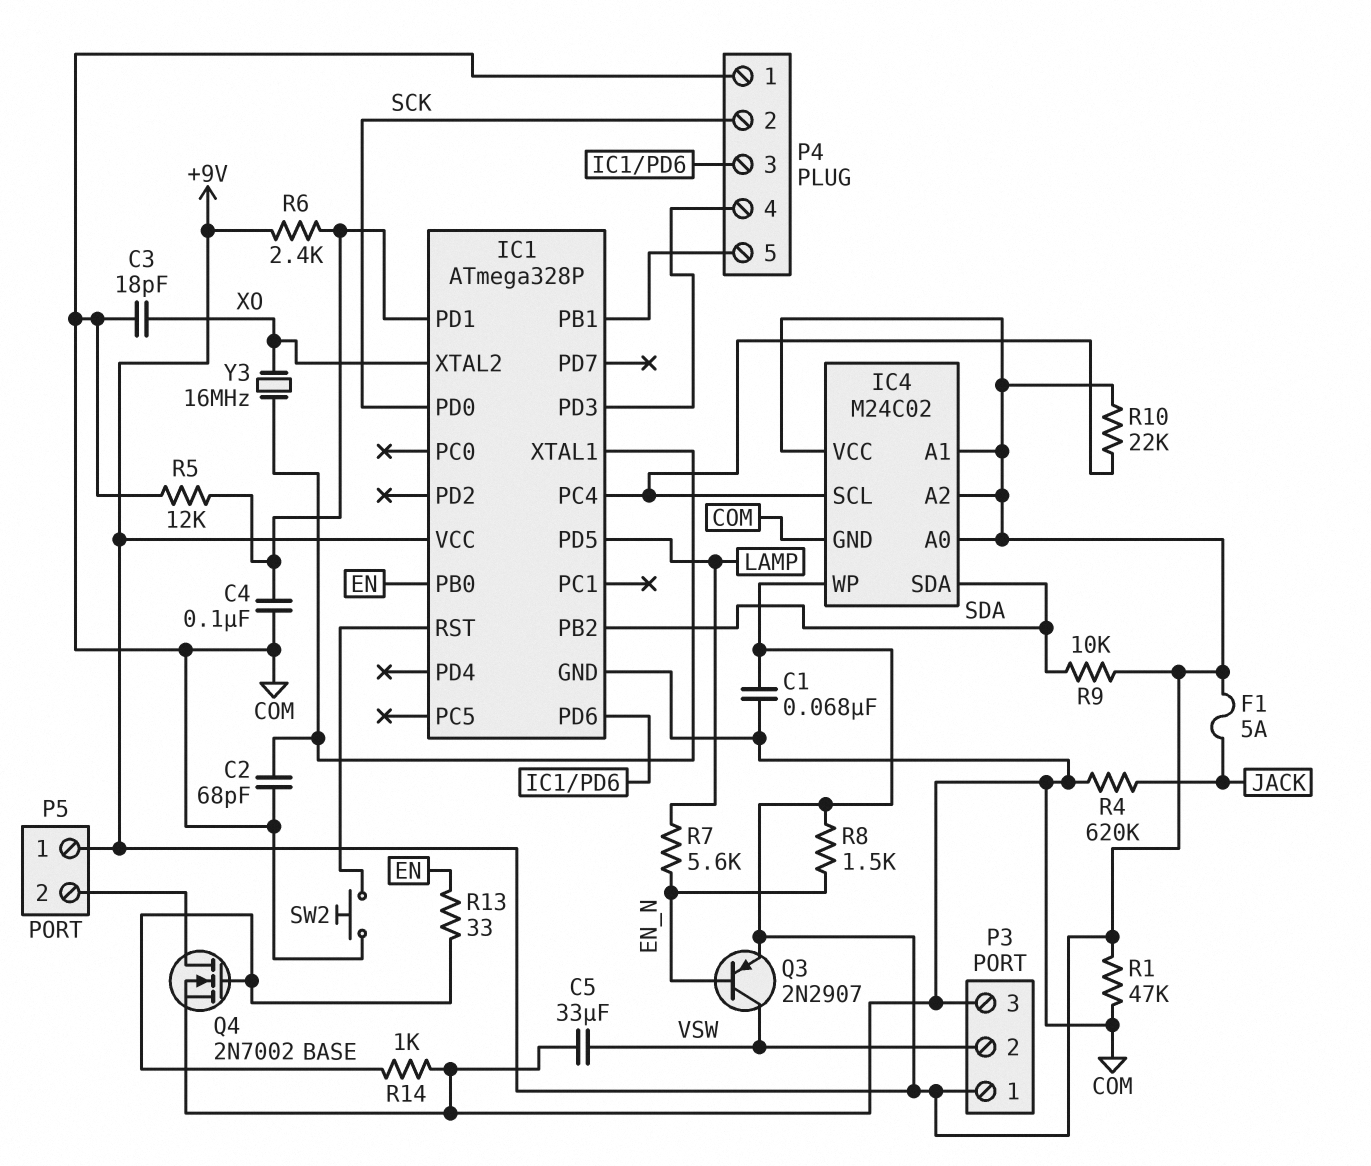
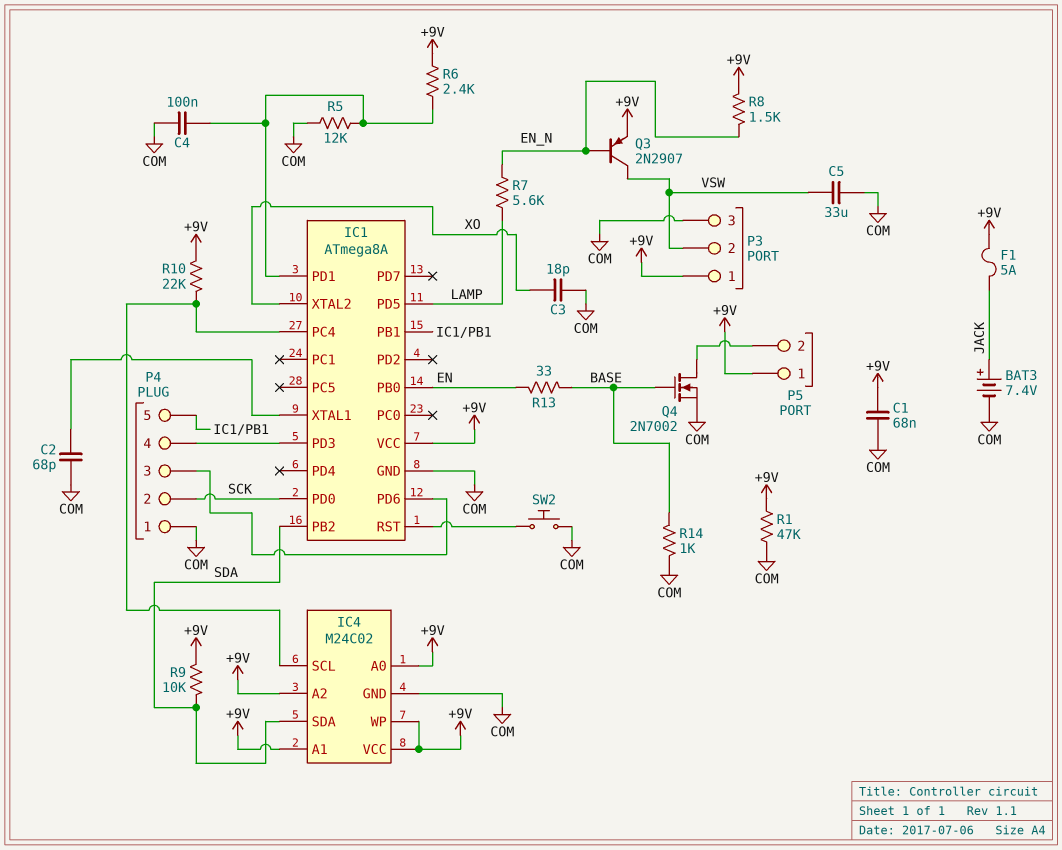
BAT3: none -> 7.4V (plus JACK, minus COM)
IC1: ATmega328P -> ATmega8A
R4: 620k (COM, JACK) -> none
Y3: 16MHz (IC1/XTAL1, XO) -> none

